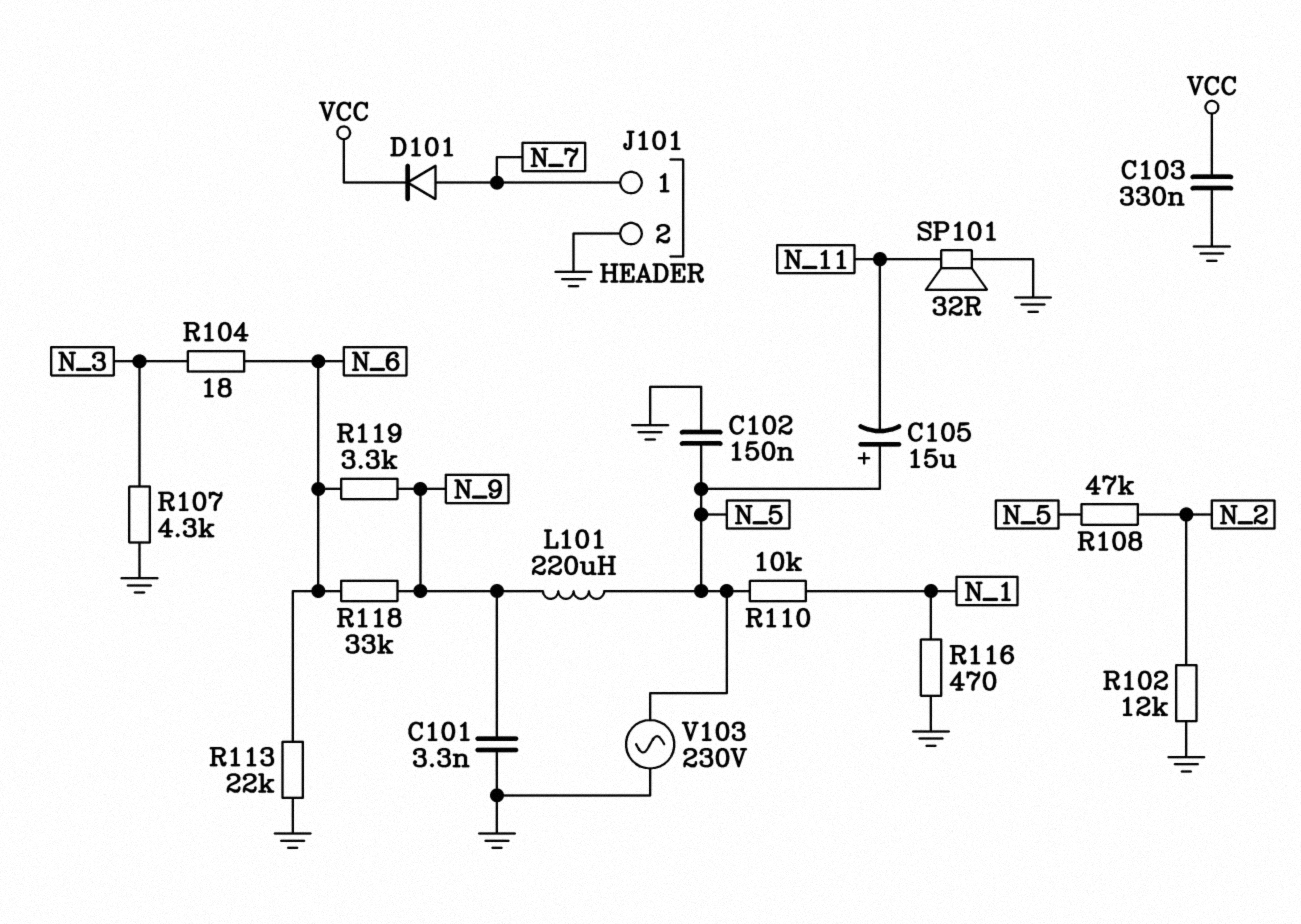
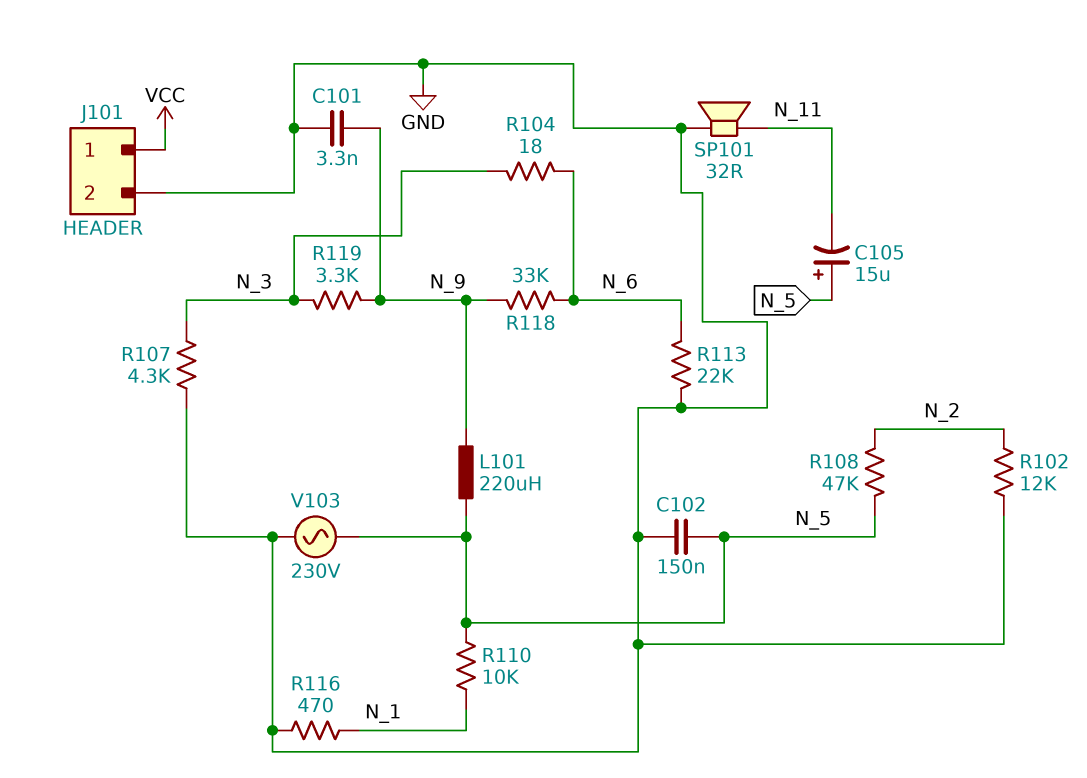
C103: 330nF (GND, VCC) -> none
D101: diode (A N_7, K VCC) -> none
J101 pin 1: N_7 -> VCC
R119: 3.3k (N_6, N_9) -> 3.3k (N_3, N_9)

